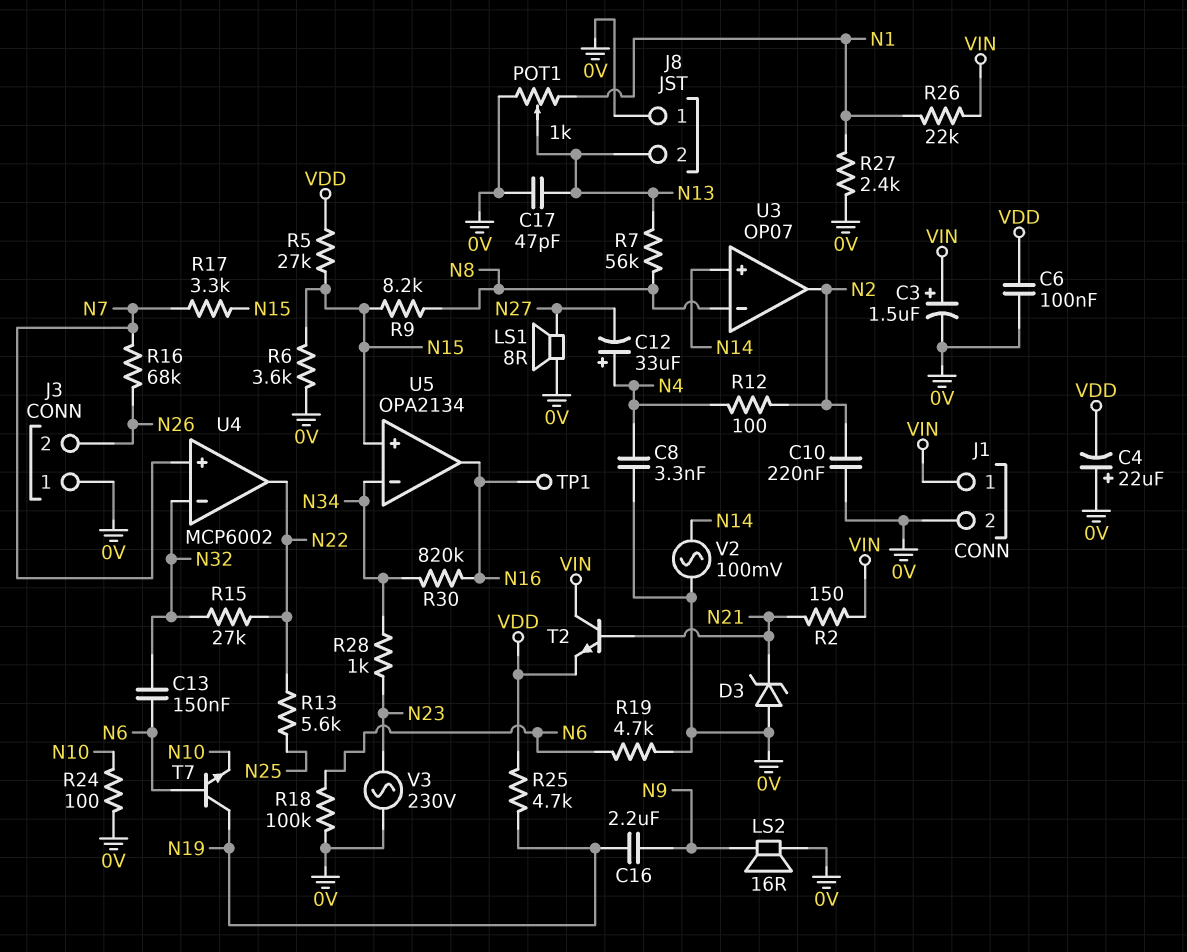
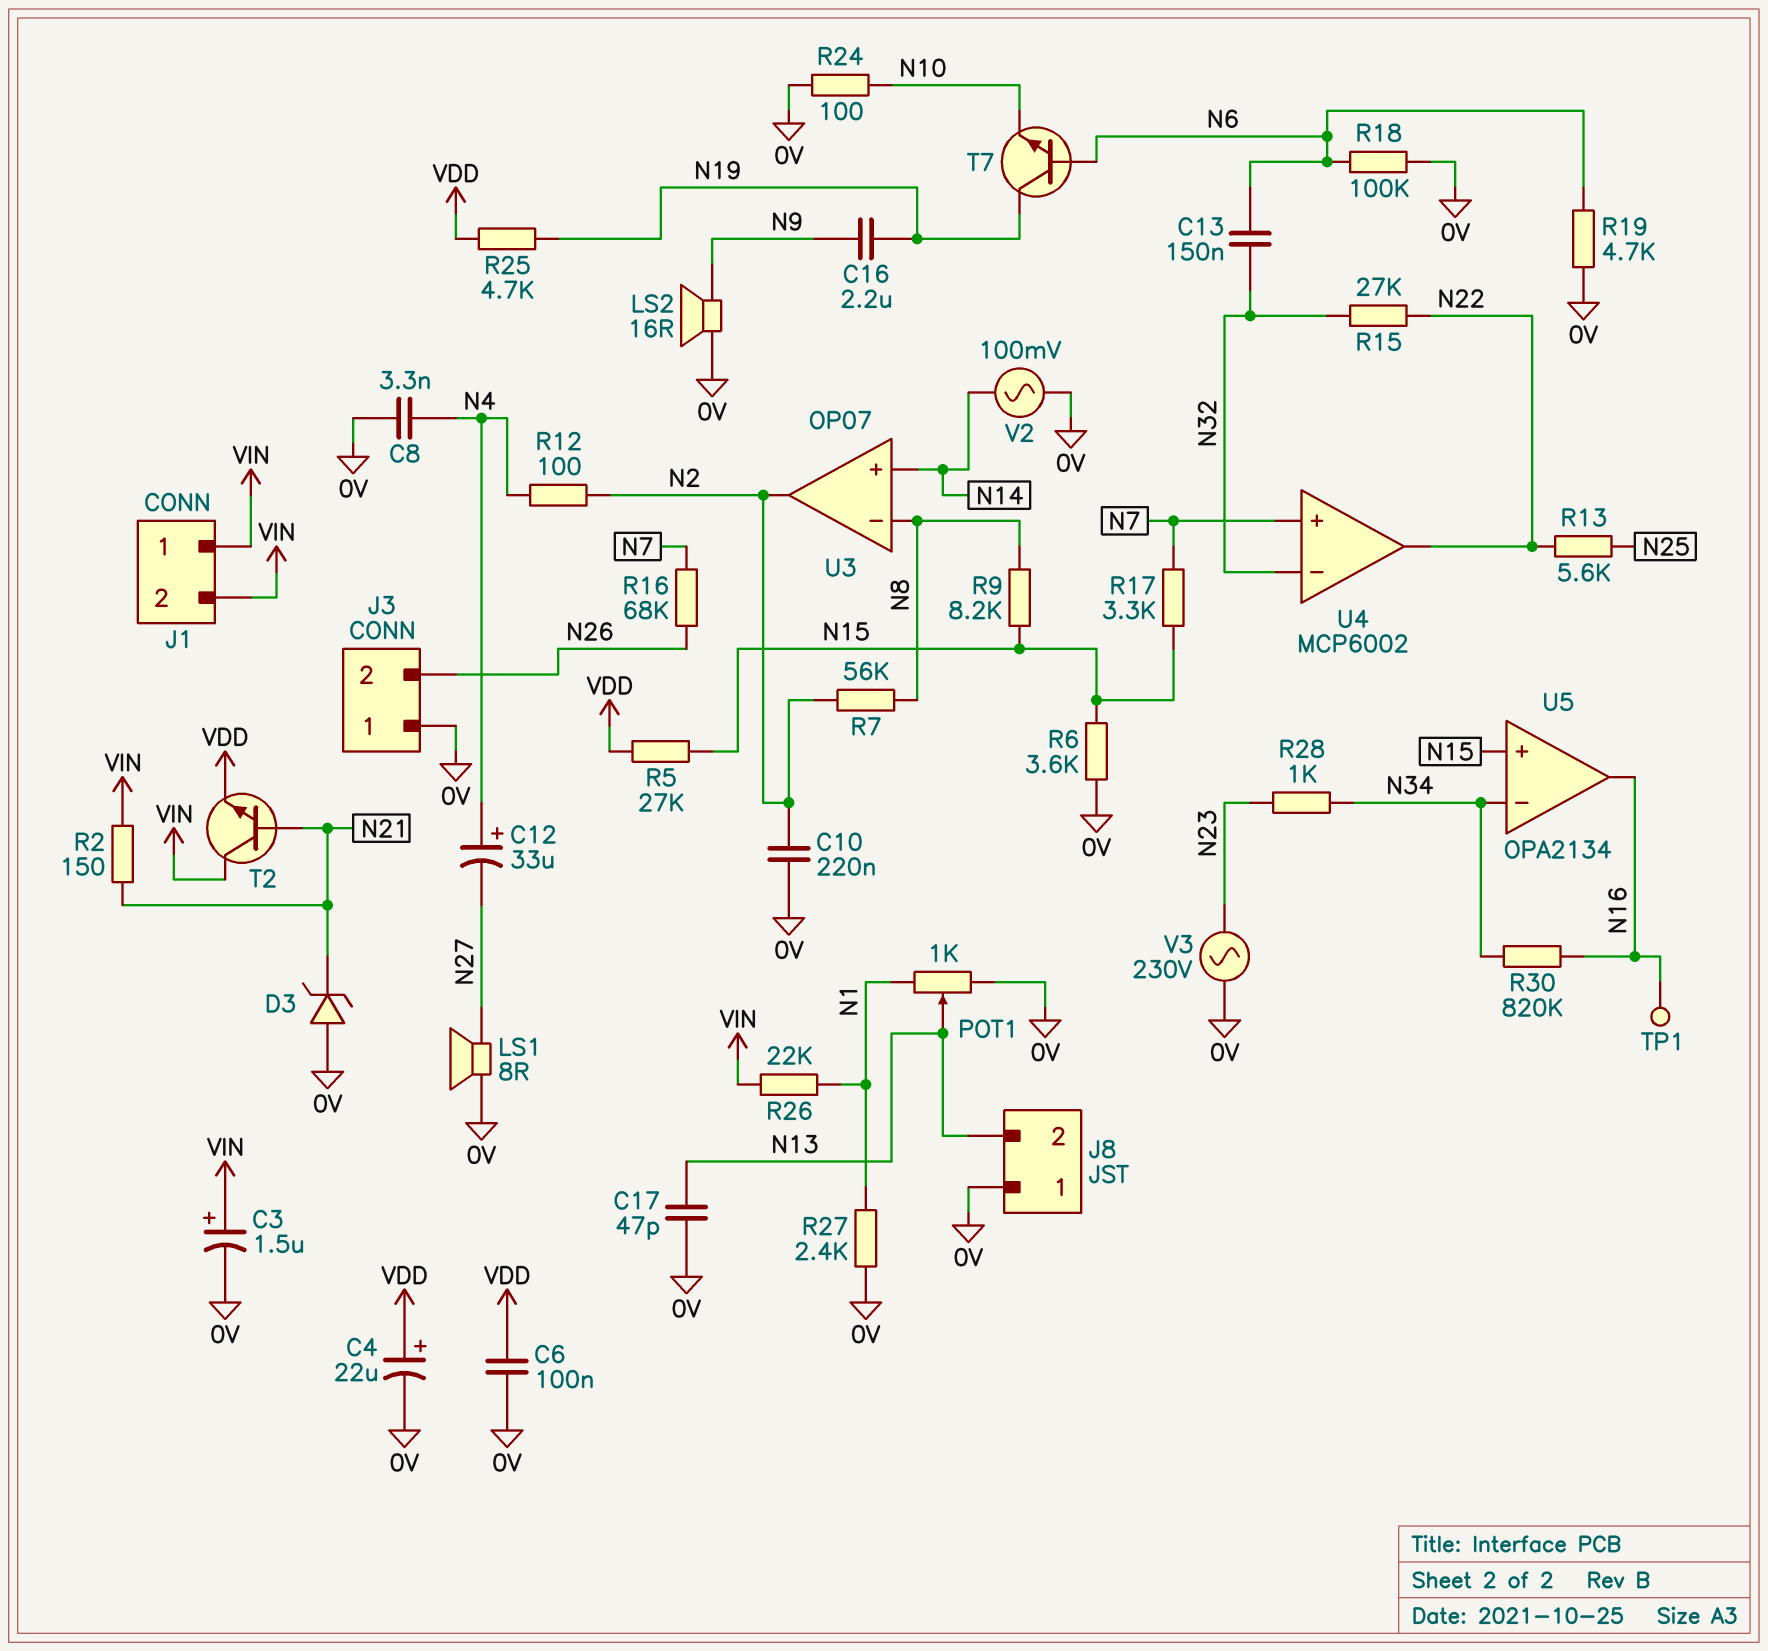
C4: 22uF (plus 0V, minus VDD) -> 22uF (plus VDD, minus 0V)
J1 pin 2: 0V -> VIN
R7: 56k (N8, N13) -> 56k (N2, N8)

